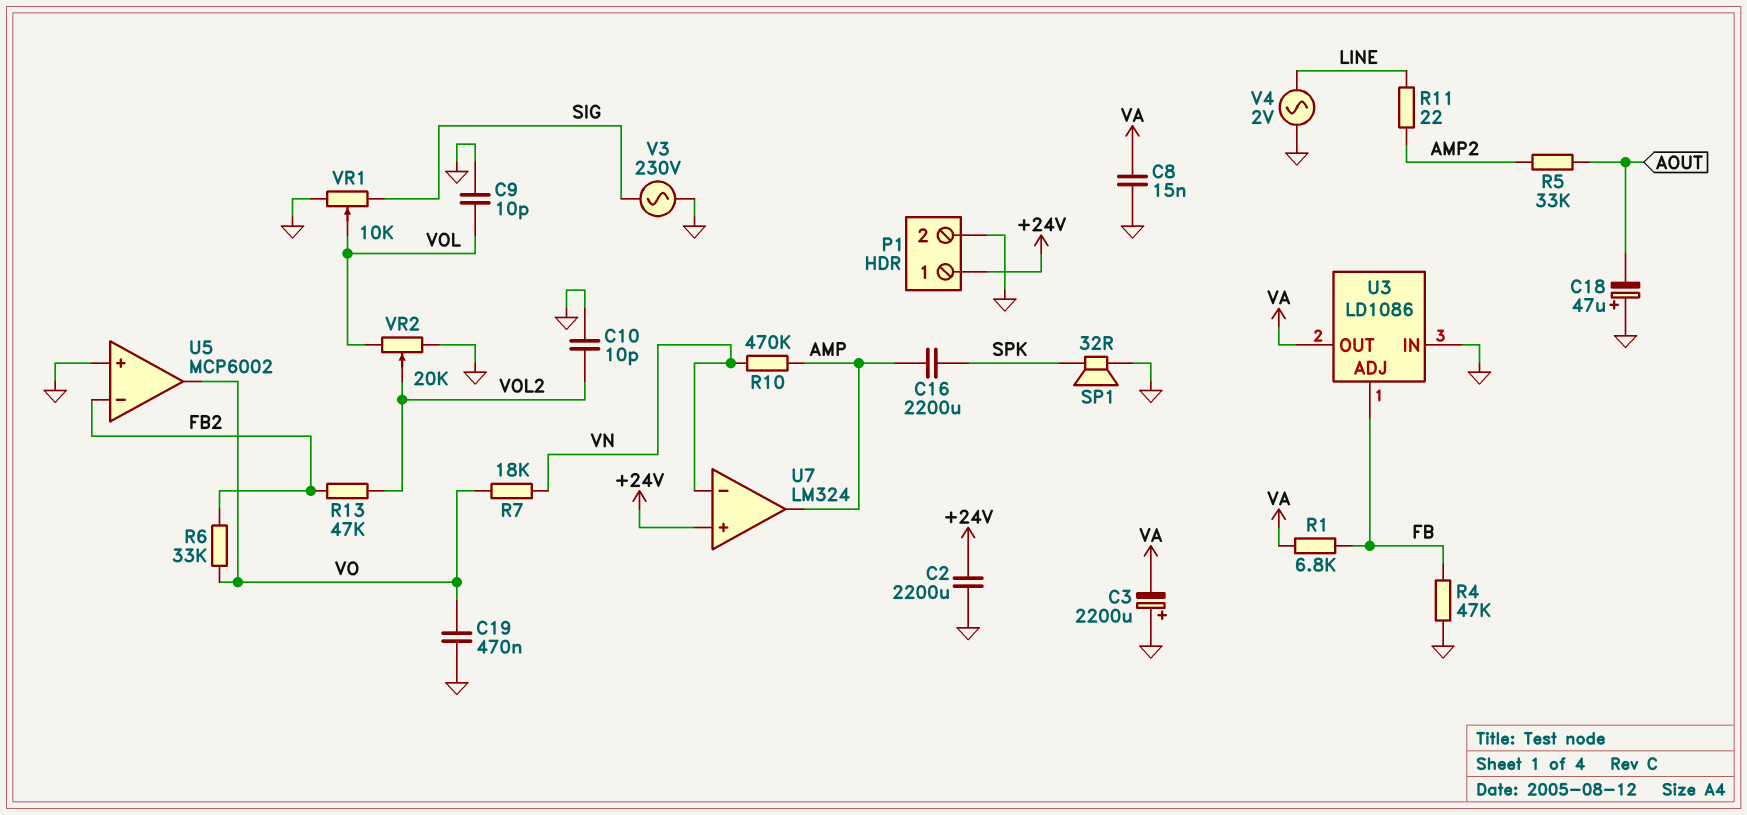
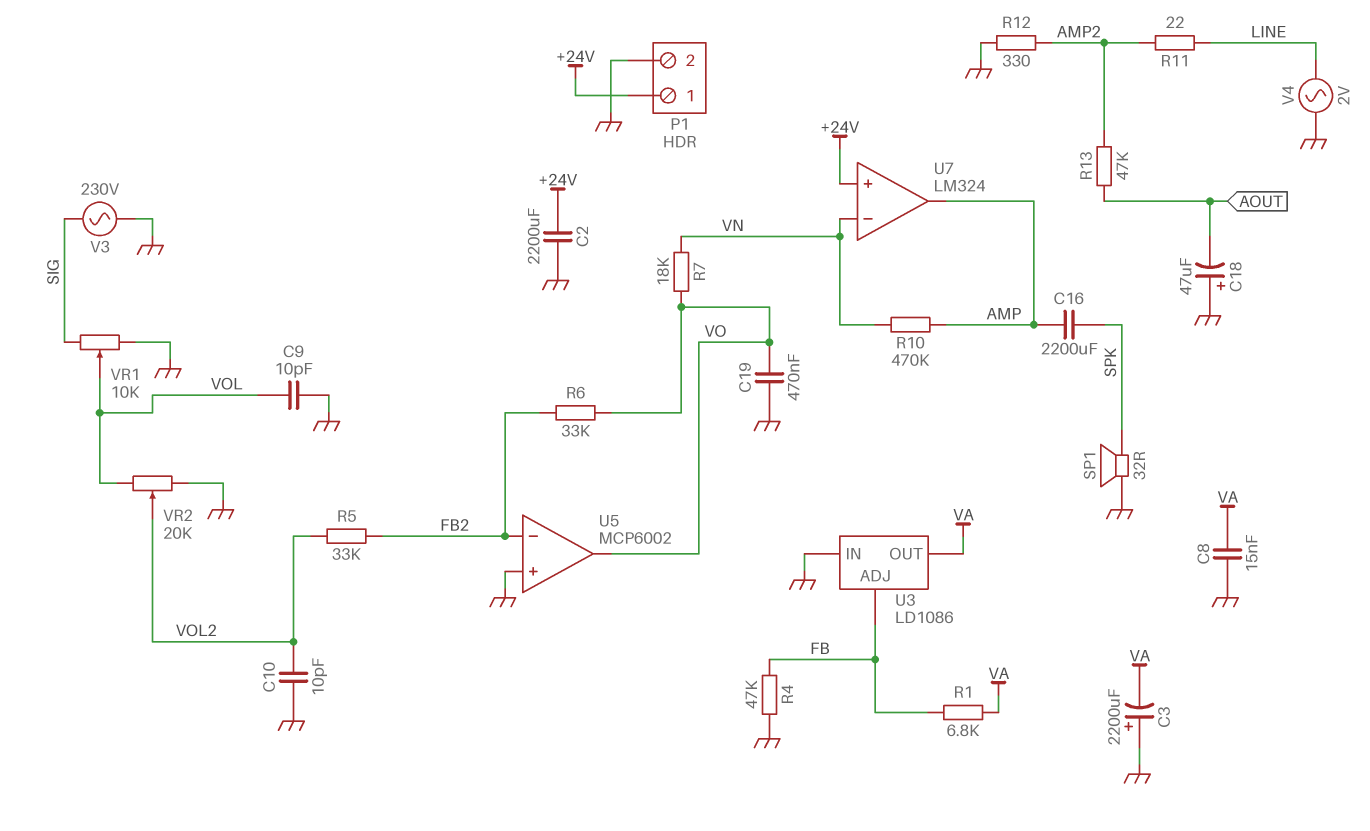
R5: 33k (AMP2, AOUT) -> 33k (FB2, VOL2)
R12: none -> 330 (AMP2, GND)
R13: 47k (FB2, VOL2) -> 47k (AMP2, AOUT)

